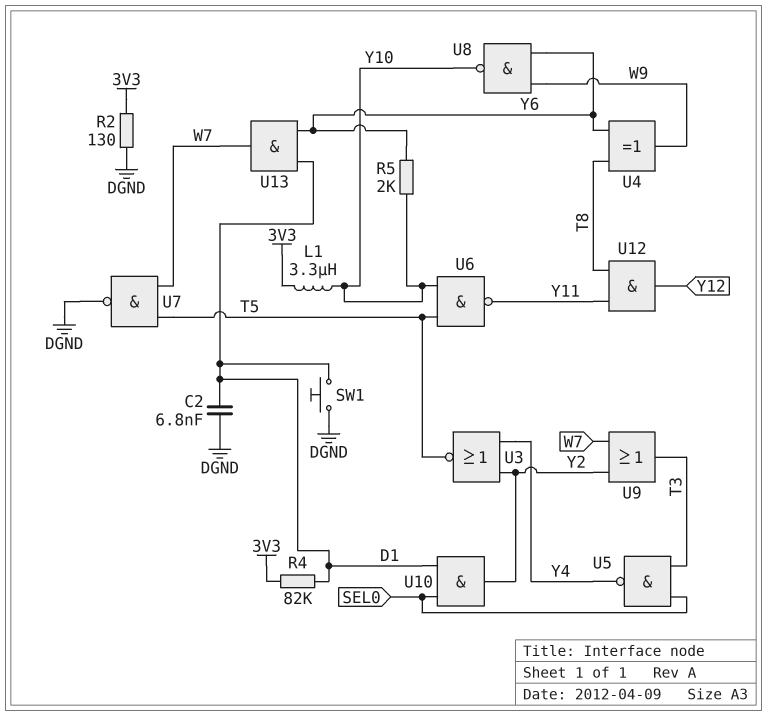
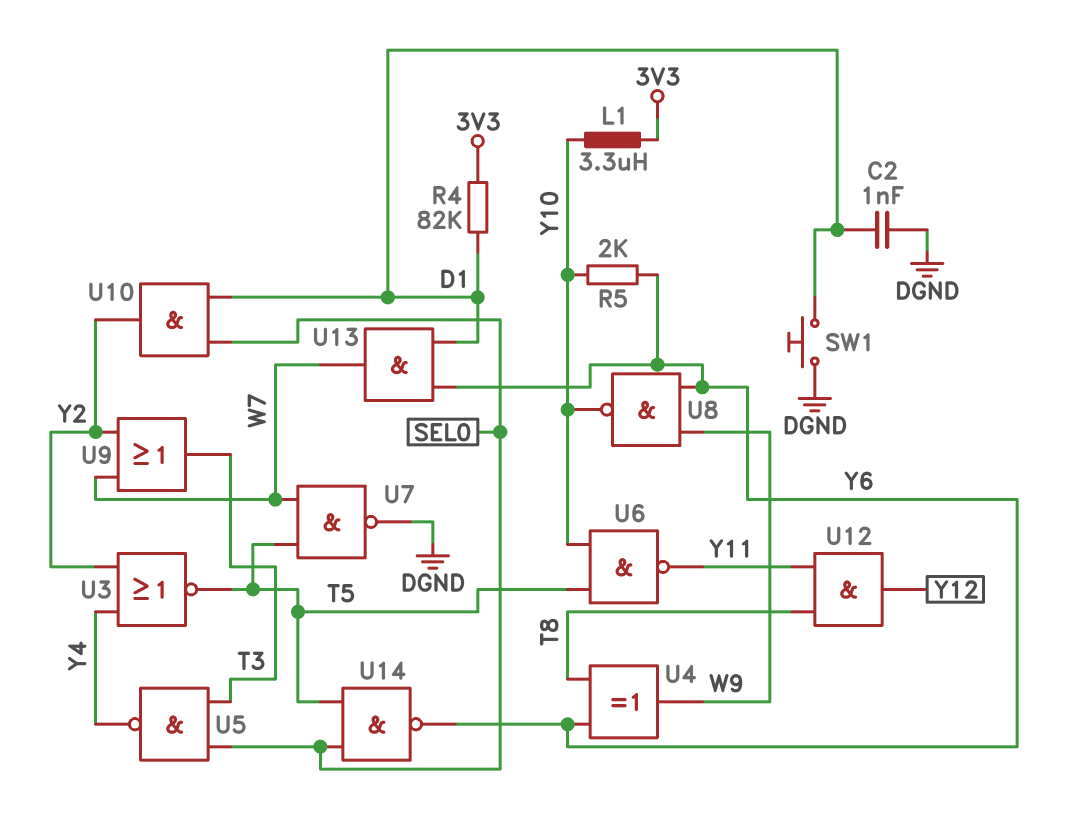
C2: 6.8nF (D1, DGND) -> 1nF (D1, DGND)
R2: 130 (3V3, DGND) -> none
U14: none -> NAND (in SEL0, in T5, out Y6)

